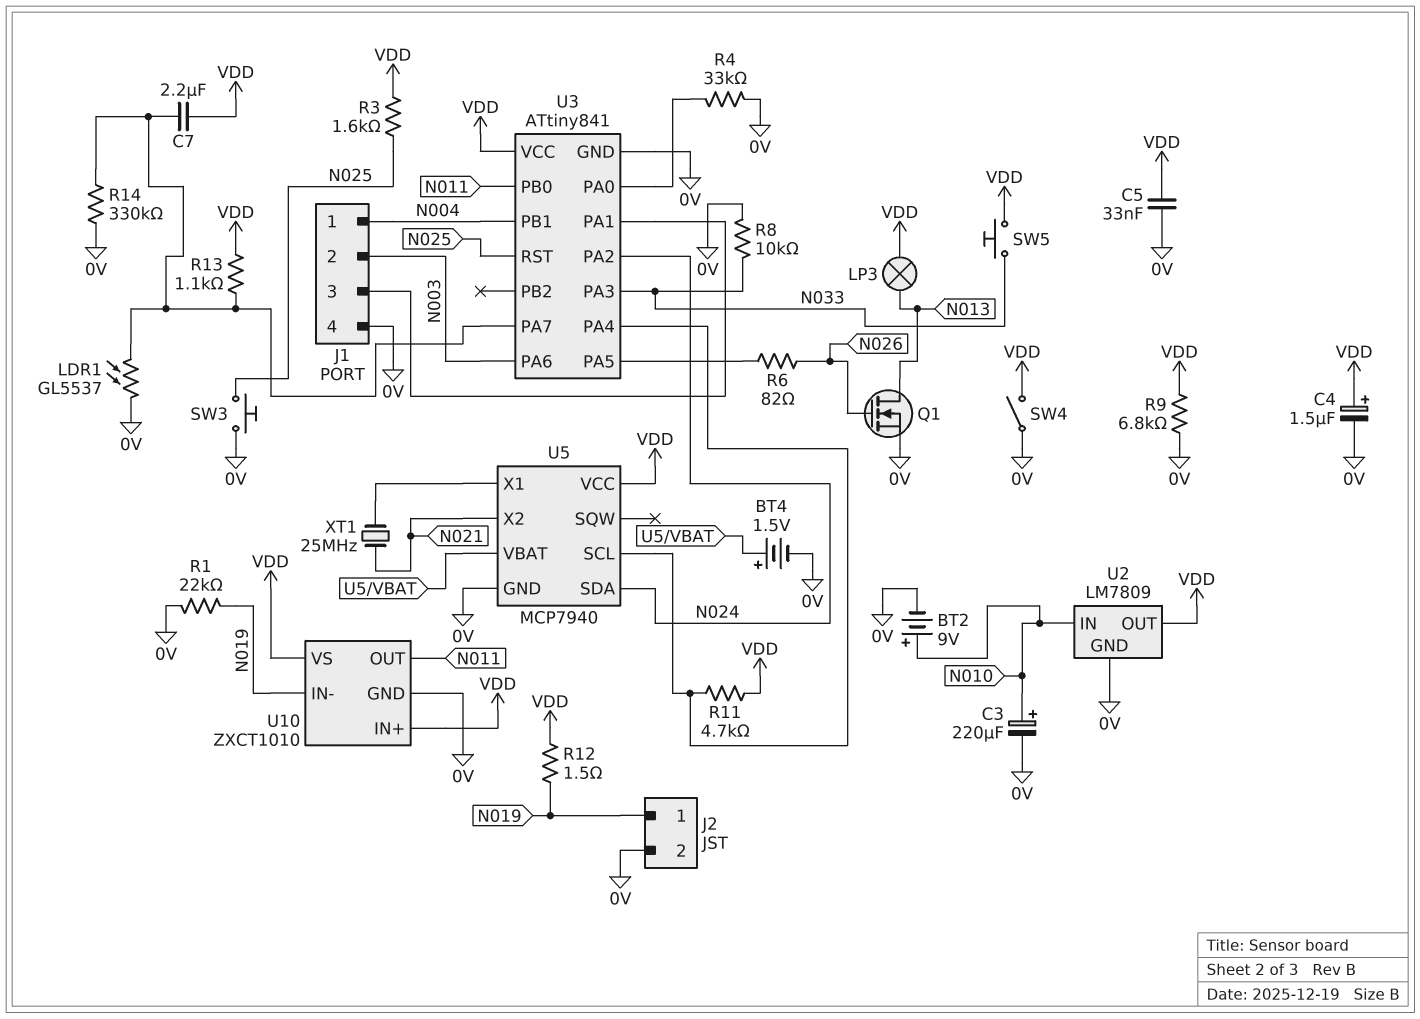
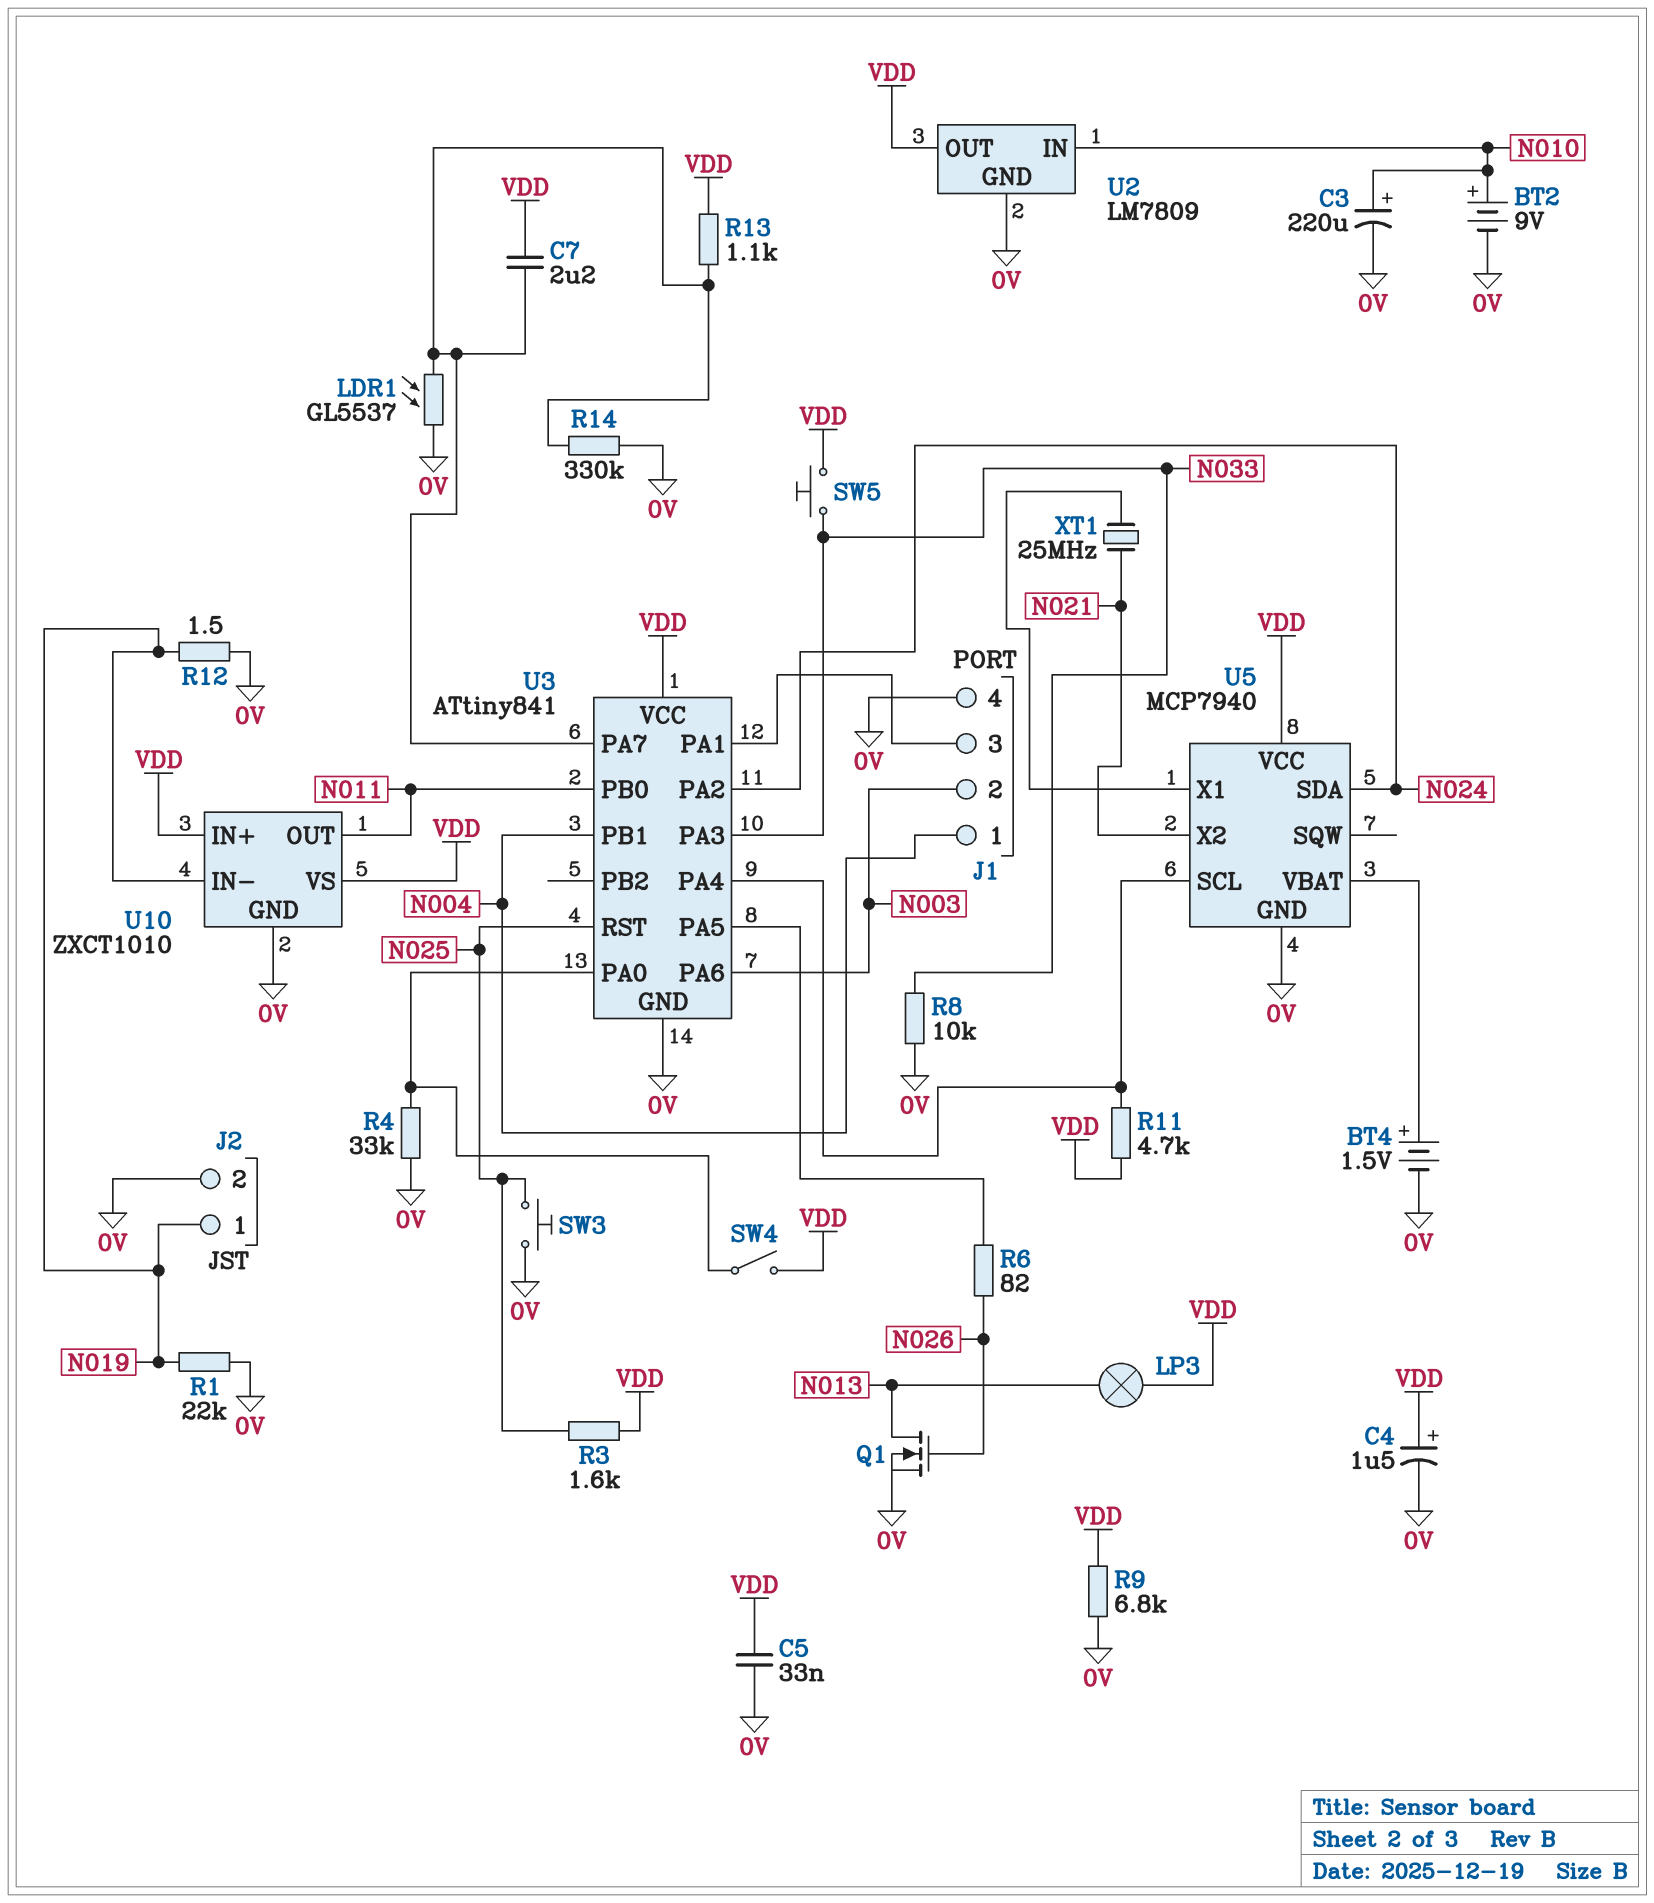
R12: 1.5 (N019, VDD) -> 1.5 (0V, N019)
SW4: switch (0V, VDD) -> switch (U3/PA0, VDD)

